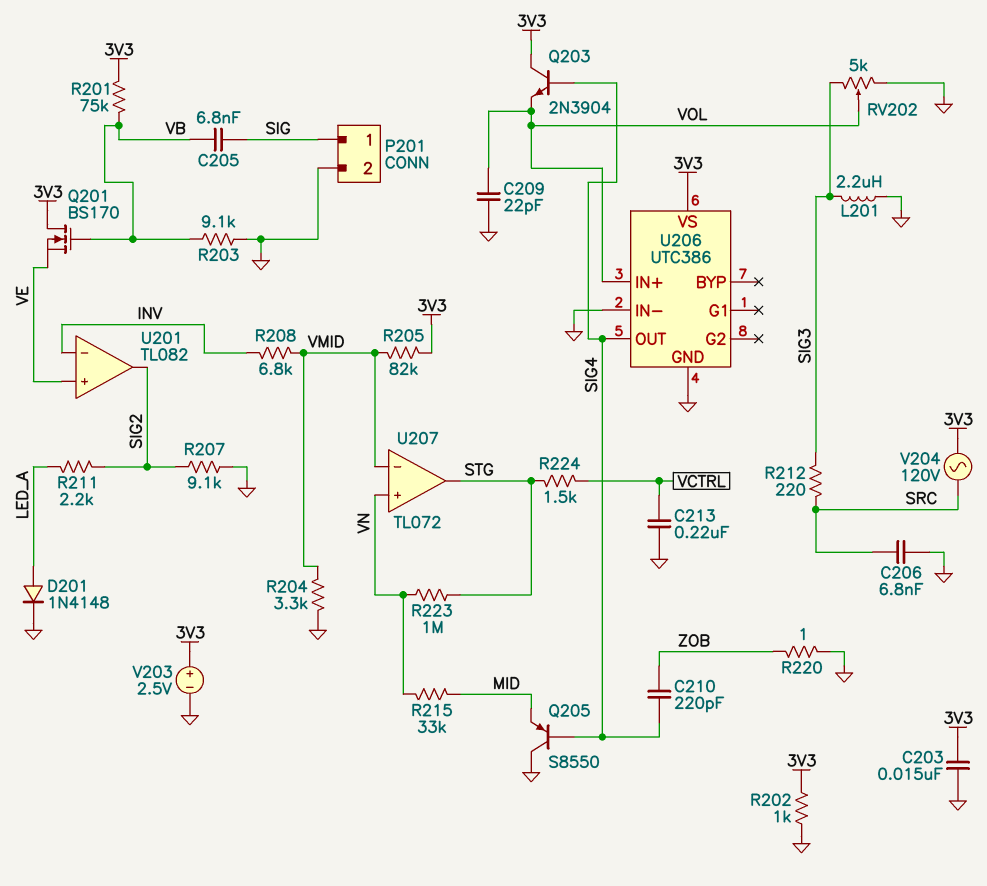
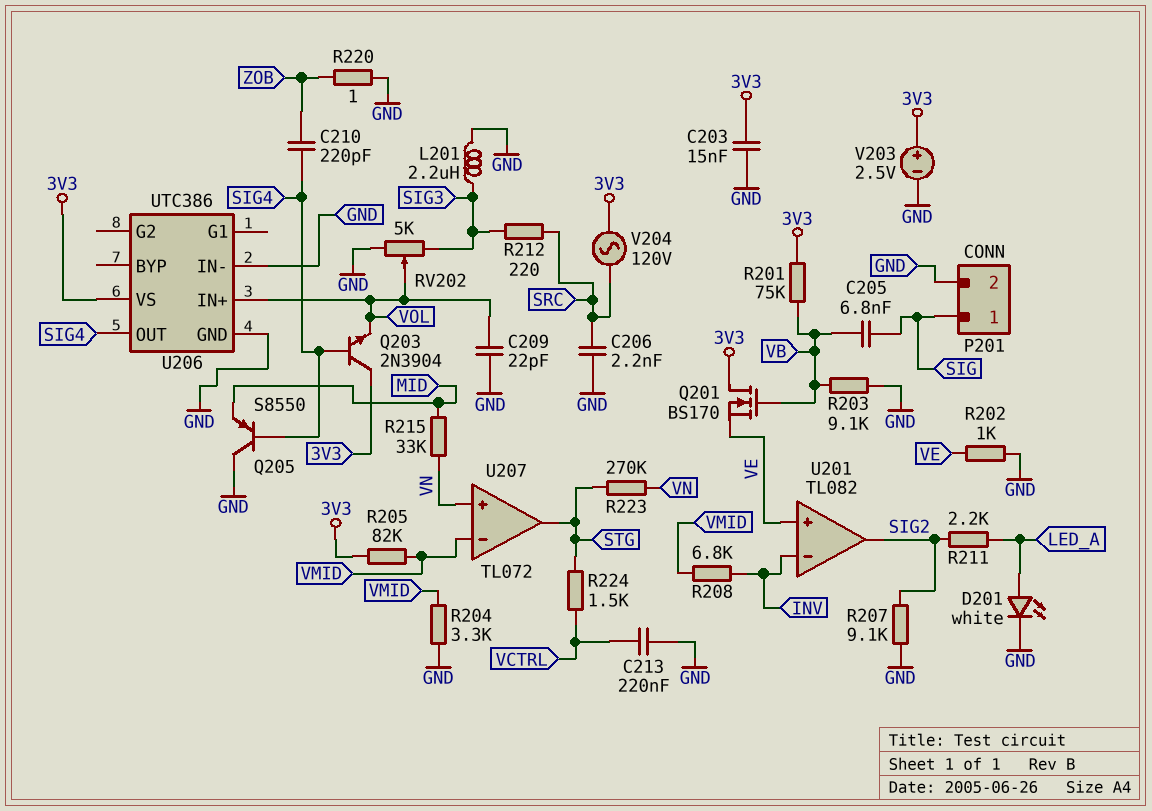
C206: 6.8nF (GND, SRC) -> 2.2nF (GND, SRC)
D201: diode 1N4148 (A LED_A, K GND) -> LED white (A LED_A, K GND)
R202: 1k (3V3, GND) -> 1k (GND, VE)
R223: 1M (STG, VN) -> 270k (STG, VN)

